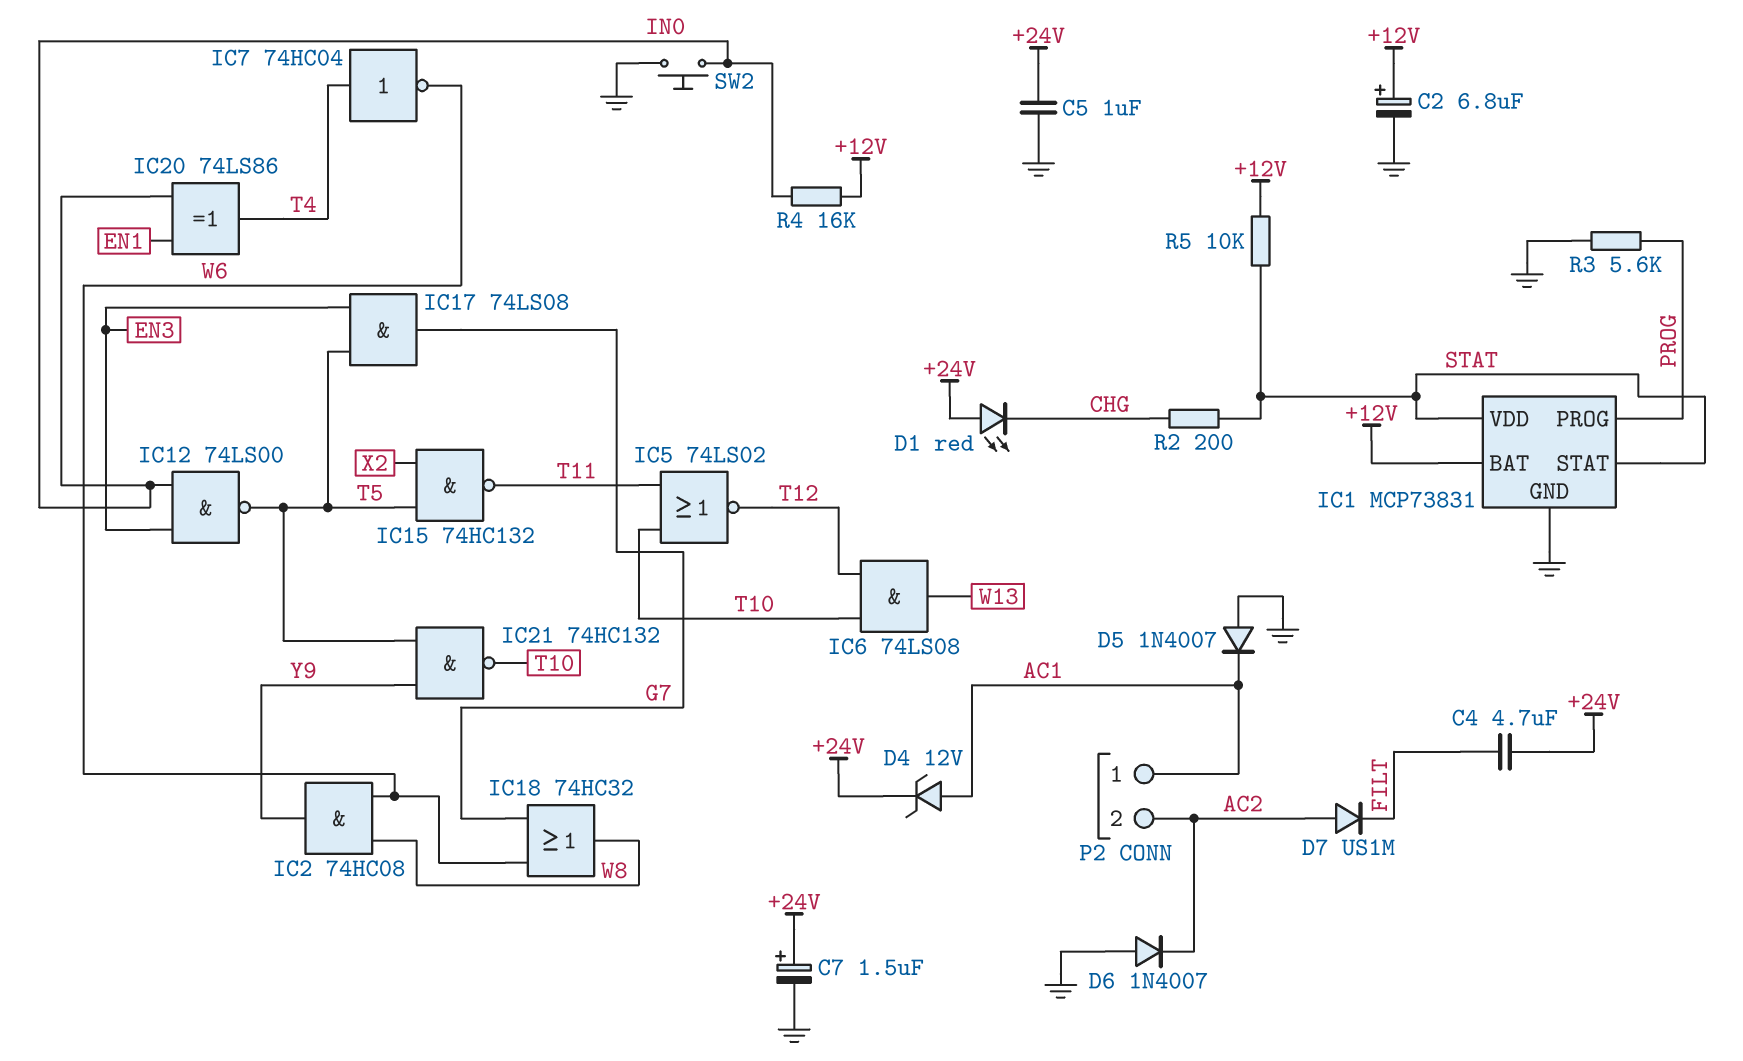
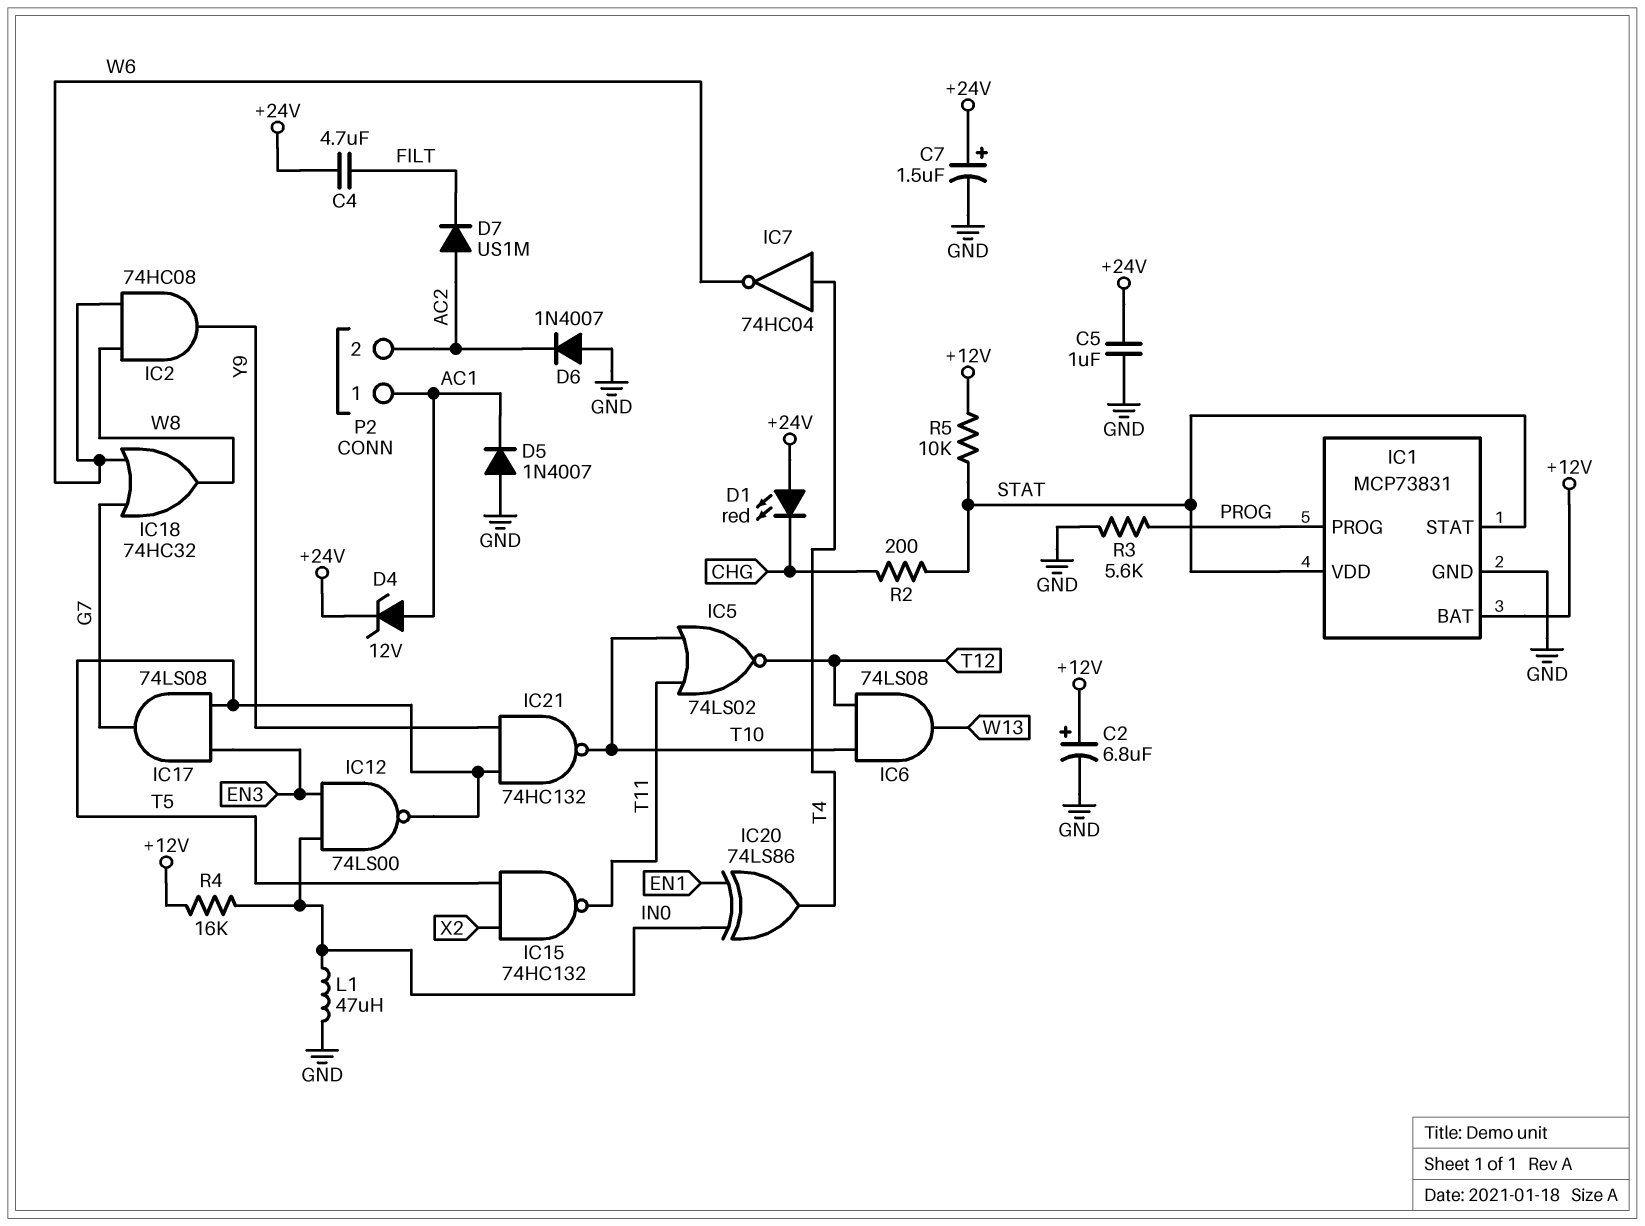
L1: none -> 47uH (GND, IN0)
SW2: button (GND, IN0) -> none

